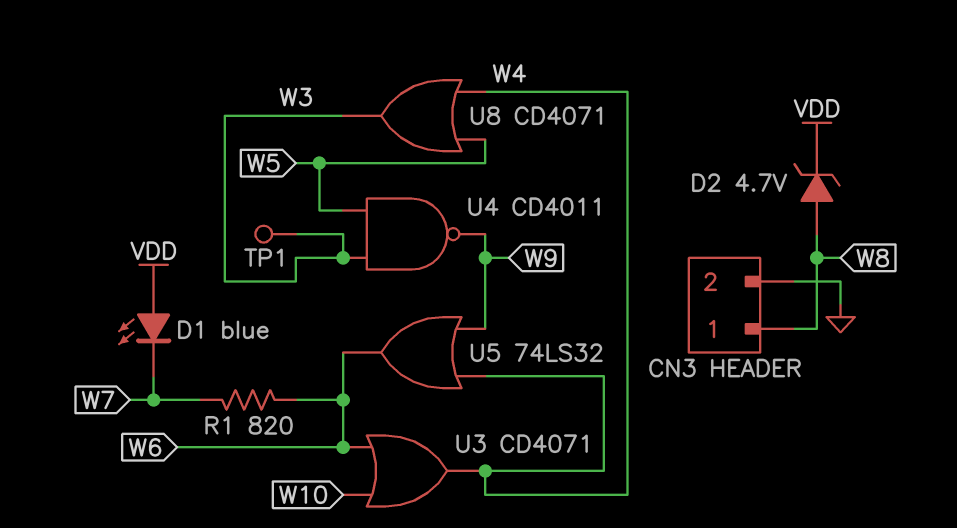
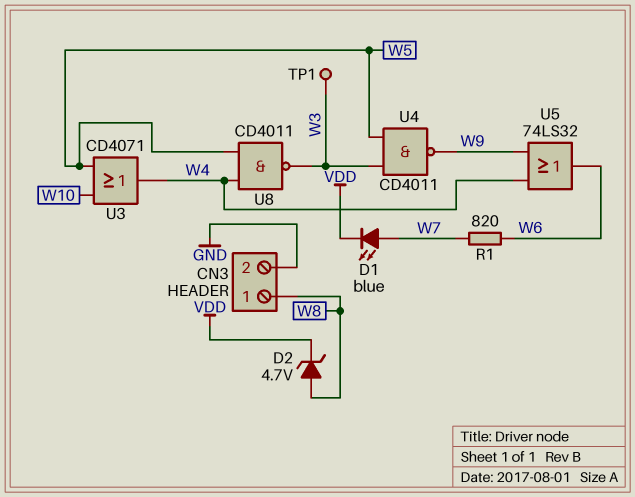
D1: LED blue (A VDD, K W7) -> LED blue (A W7, K VDD)
U3: OR CD4071 (in W6, in W10, out W4) -> OR CD4071 (in W5, in W10, out W4)
U8: OR CD4071 (in W4, in W5, out W3) -> NAND CD4011 (in W4, in W5, out W3)

